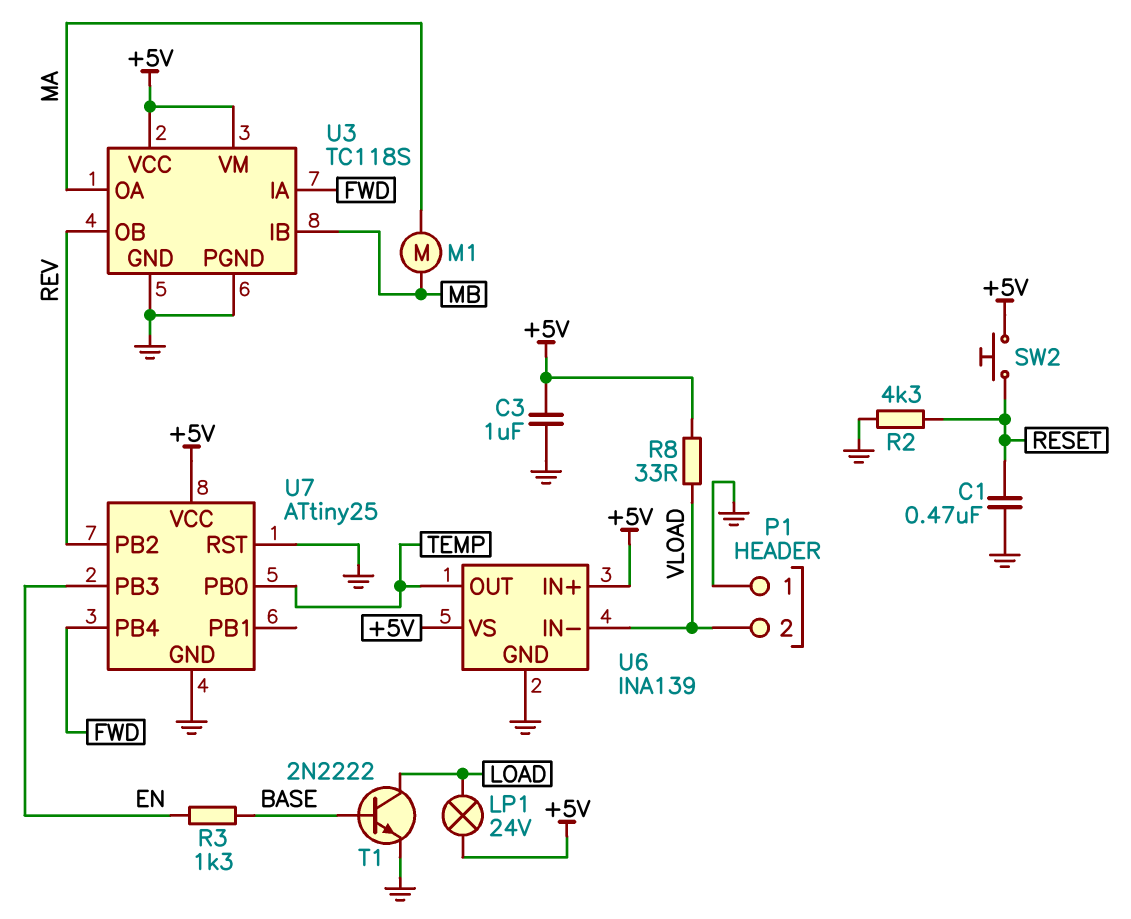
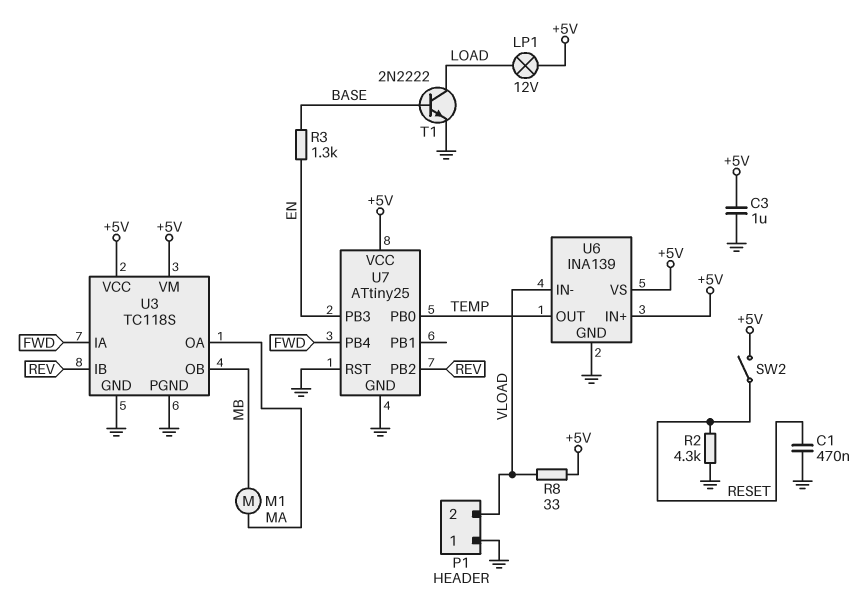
LP1: lamp 24V (+5V, LOAD) -> lamp 12V (+5V, LOAD)
SW2: button (+5V, RESET) -> switch (+5V, RESET)
U3 pin IB: MB -> REV
U3 pin OB: REV -> MB

